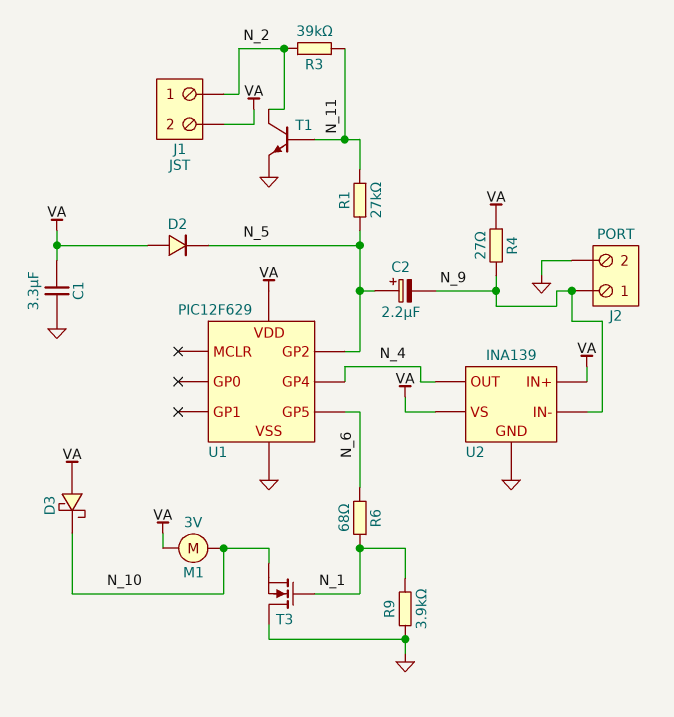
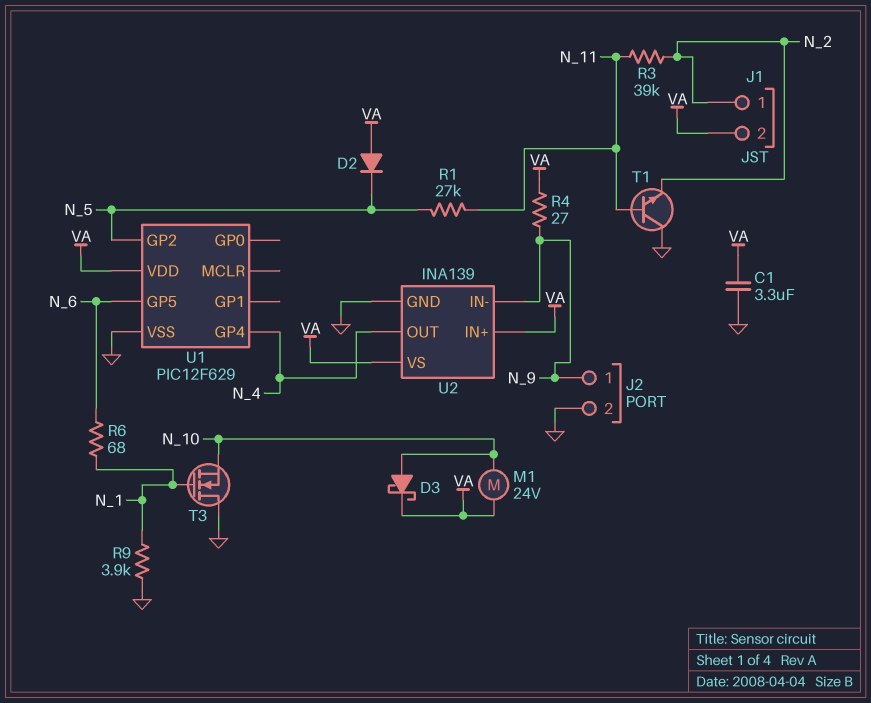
C2: 2.2uF (plus N_5, minus N_9) -> none
D3: schottky (A VA, K N_10) -> schottky (A N_10, K VA)
M1: motor 3V (N_10, VA) -> motor 24V (N_10, VA)
T1: NPN (B N_11, C N_2, E GND) -> NPN (B N_11, C GND, E N_2)

